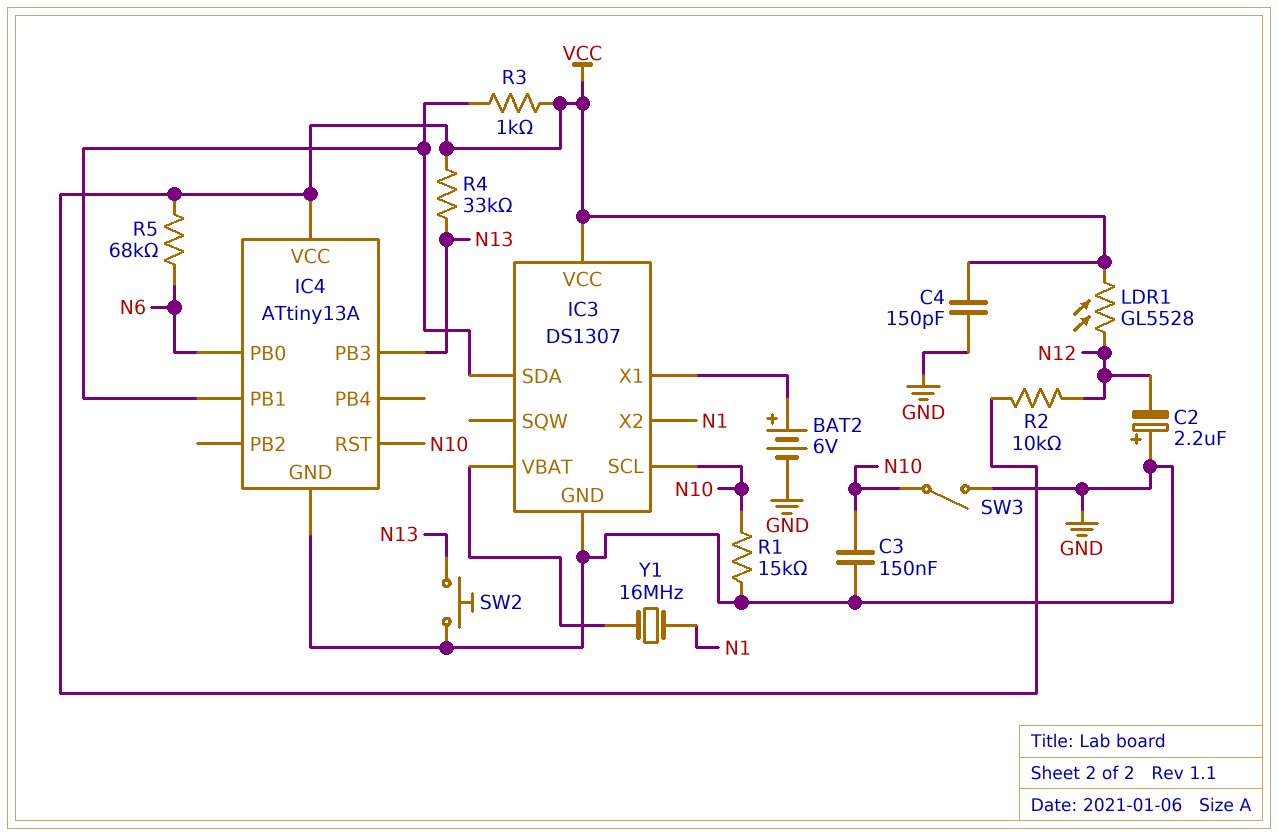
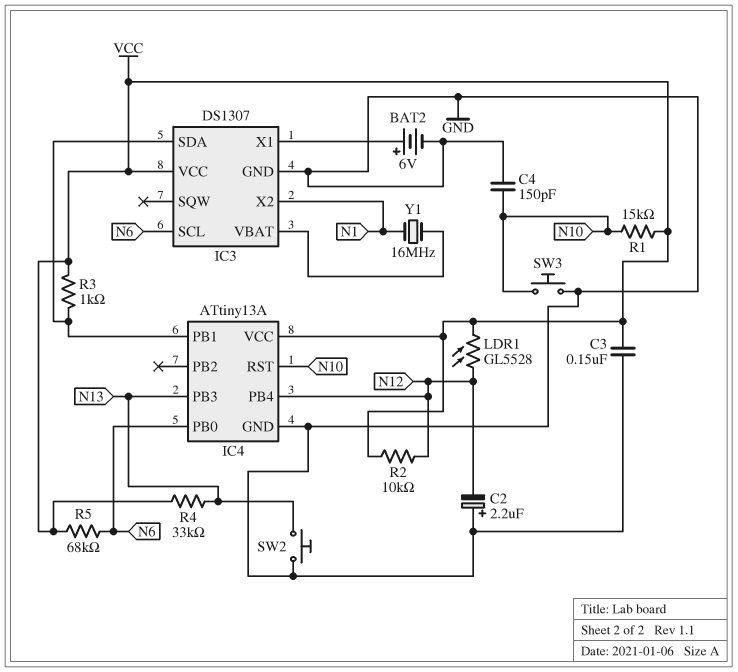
C3: 150nF (GND, N10) -> 150nF (GND, VCC)
C4: 150pF (GND, VCC) -> 150pF (GND, N10)
IC3 pin SCL: N10 -> N6
IC4 pin PB4: none -> N12
R1: 15k (GND, N10) -> 15k (N10, VCC)
SW3: switch (GND, N10) -> button (GND, N10)

